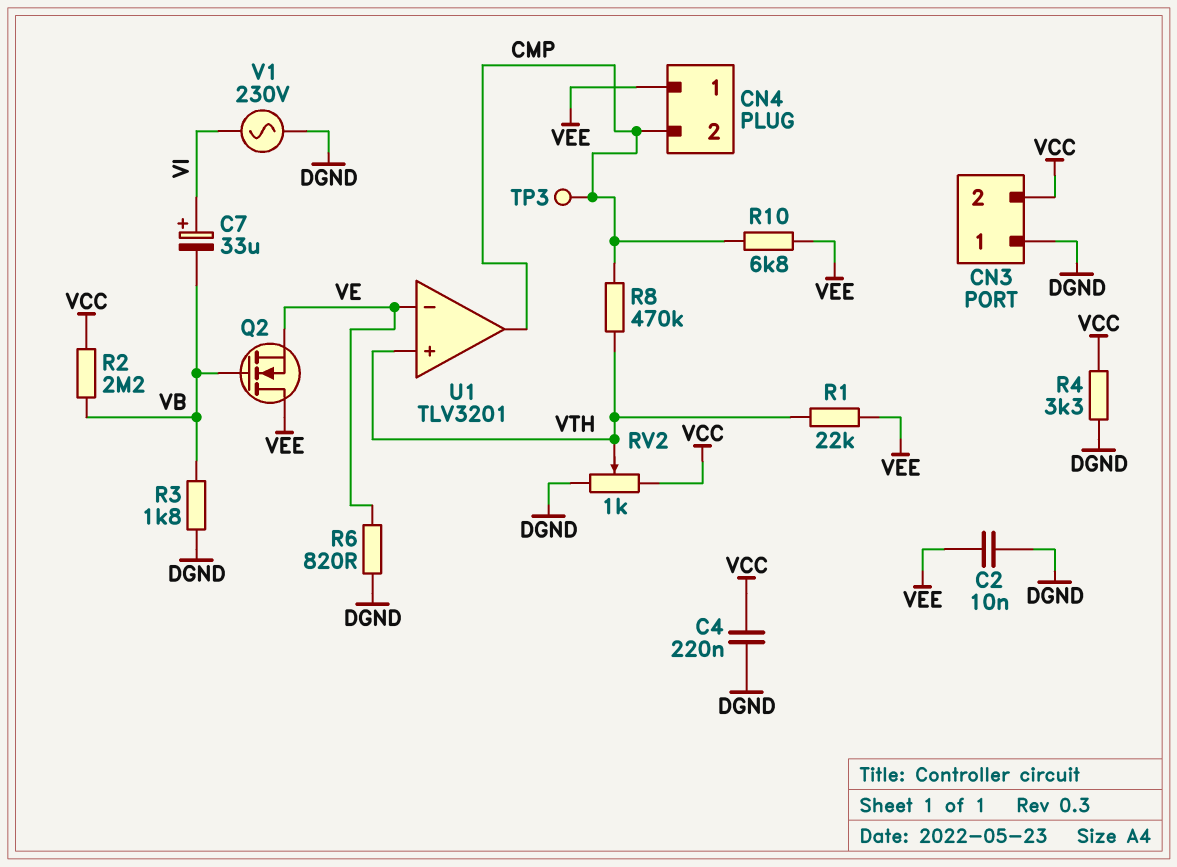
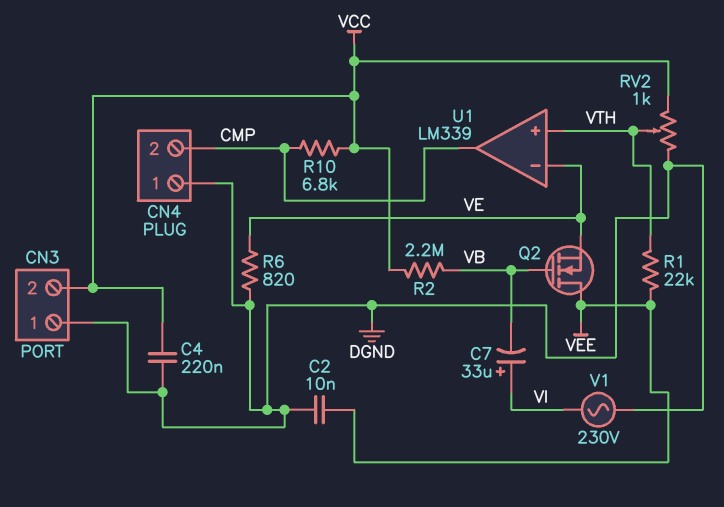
CN4 pin 1: VEE -> DGND
R3: 1.8k (DGND, VB) -> none
R4: 3.3k (DGND, VCC) -> none
R8: 470k (CMP, VTH) -> none
R10: 6.8k (CMP, VEE) -> 6.8k (CMP, VCC)
TP3: test point (CMP) -> none
U1: TLV3201 -> LM339

